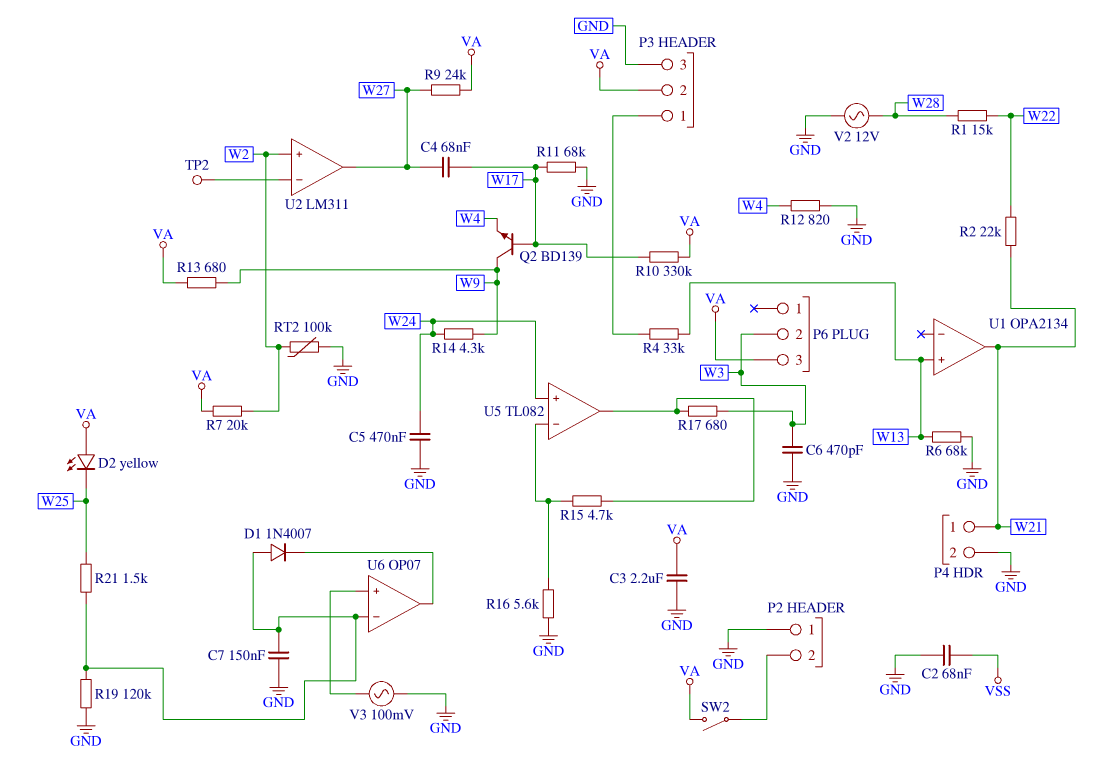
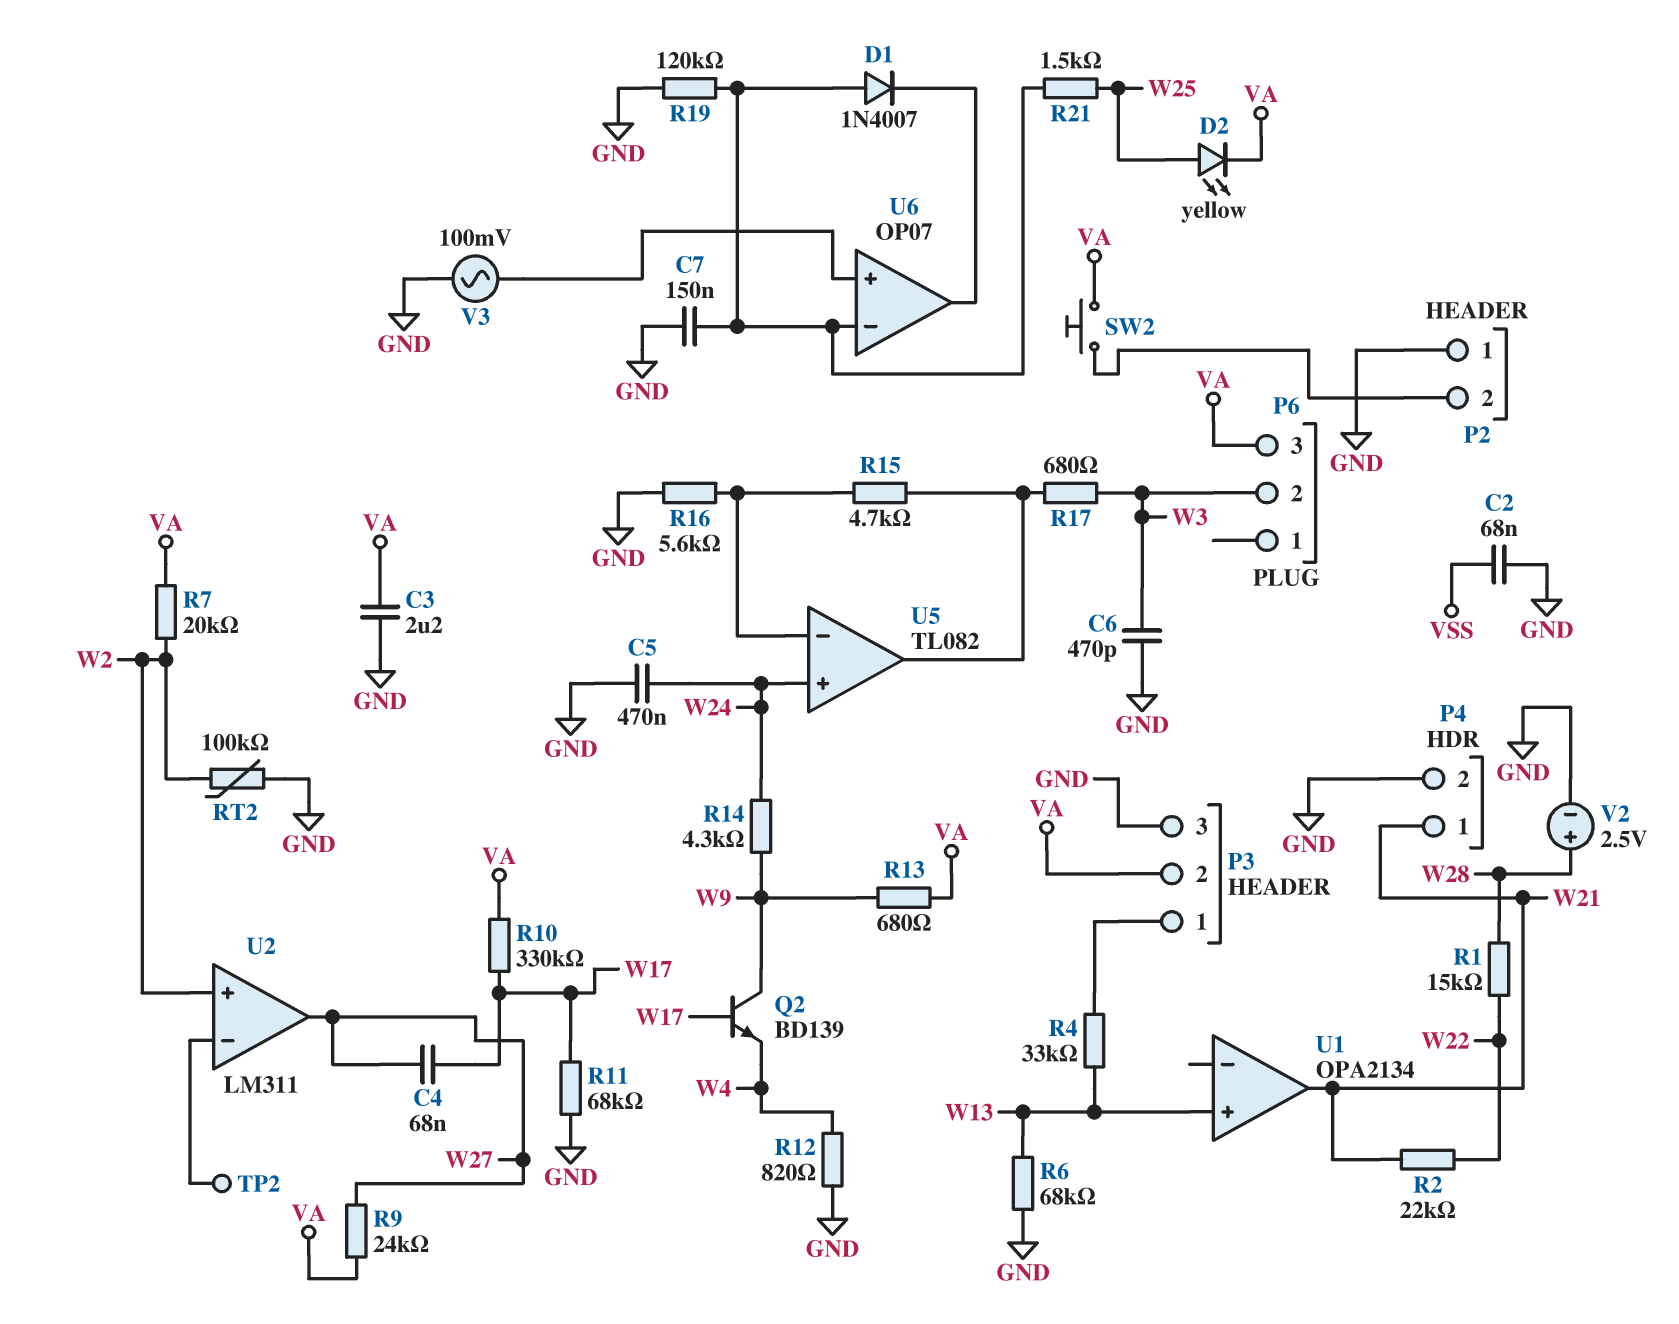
D2: LED yellow (A VA, K W25) -> LED yellow (A W25, K VA)
SW2: switch (P2/2, VA) -> button (P2/2, VA)
V2: AC 12V (GND, W28) -> 2.5V (plus W28, minus GND)

